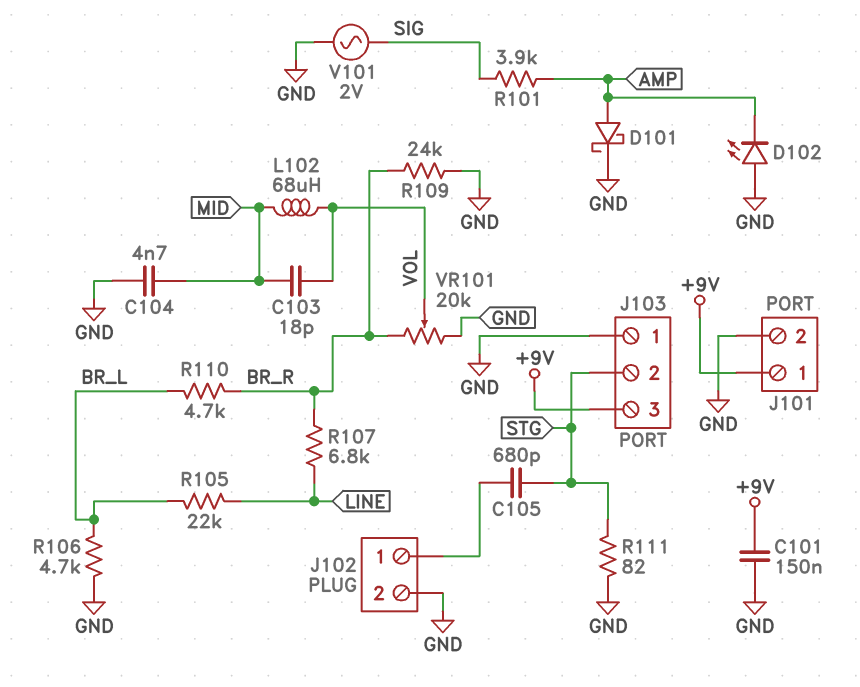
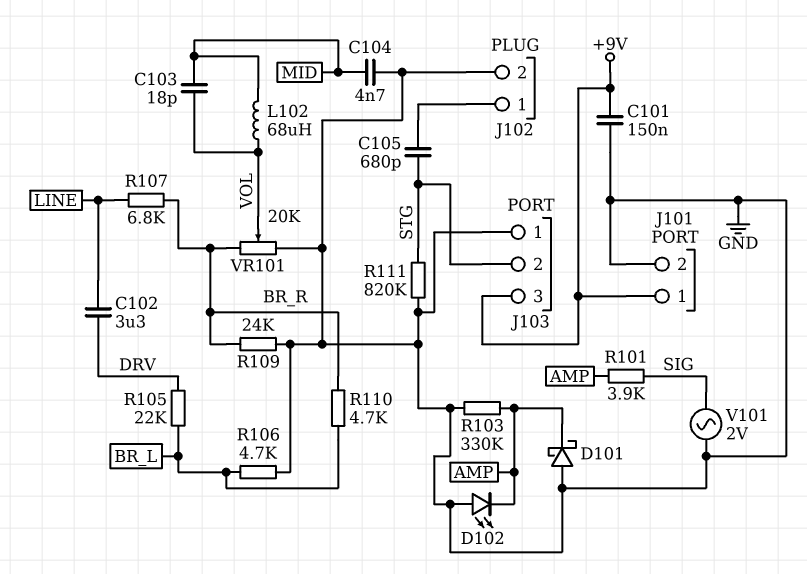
C102: none -> 3.3uF (DRV, LINE)
D101: schottky (A AMP, K GND) -> schottky (A GND, K AMP)
R103: none -> 330k (AMP, GND)
R105: 22k (BR_L, LINE) -> 22k (BR_L, DRV)
R111: 82 (GND, STG) -> 820k (GND, STG)

